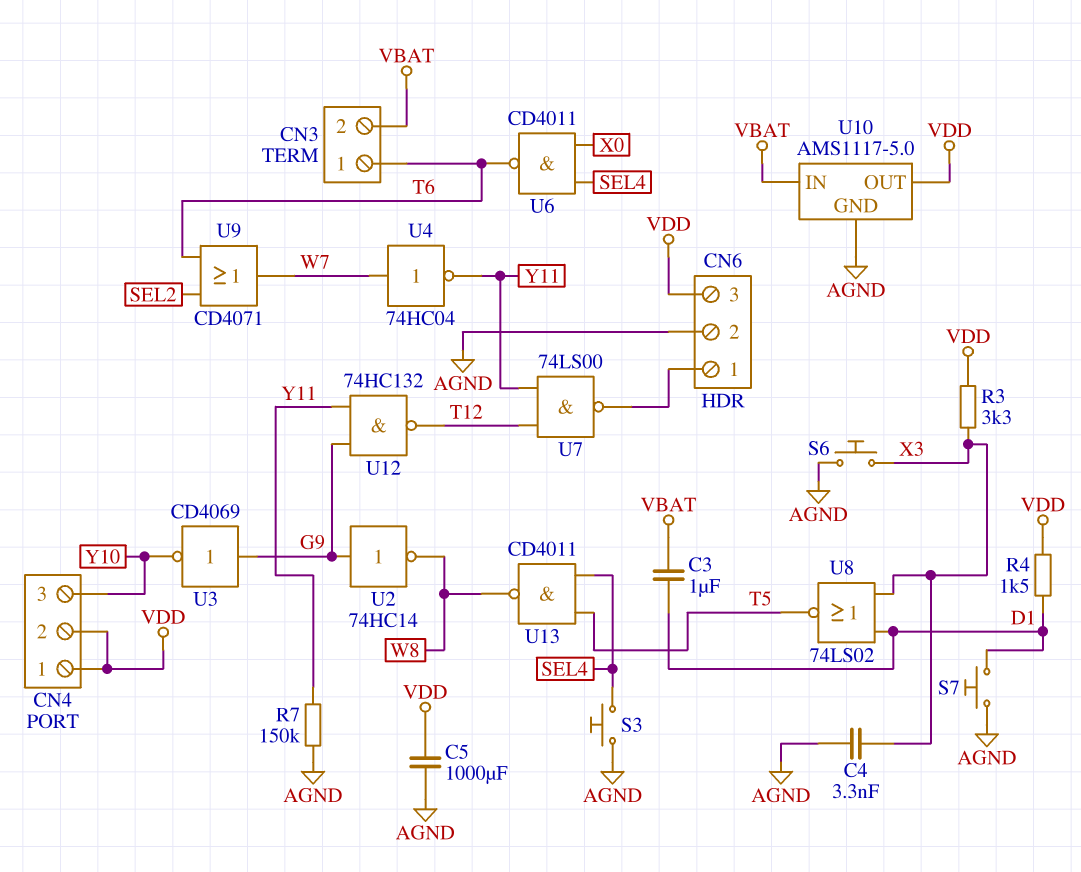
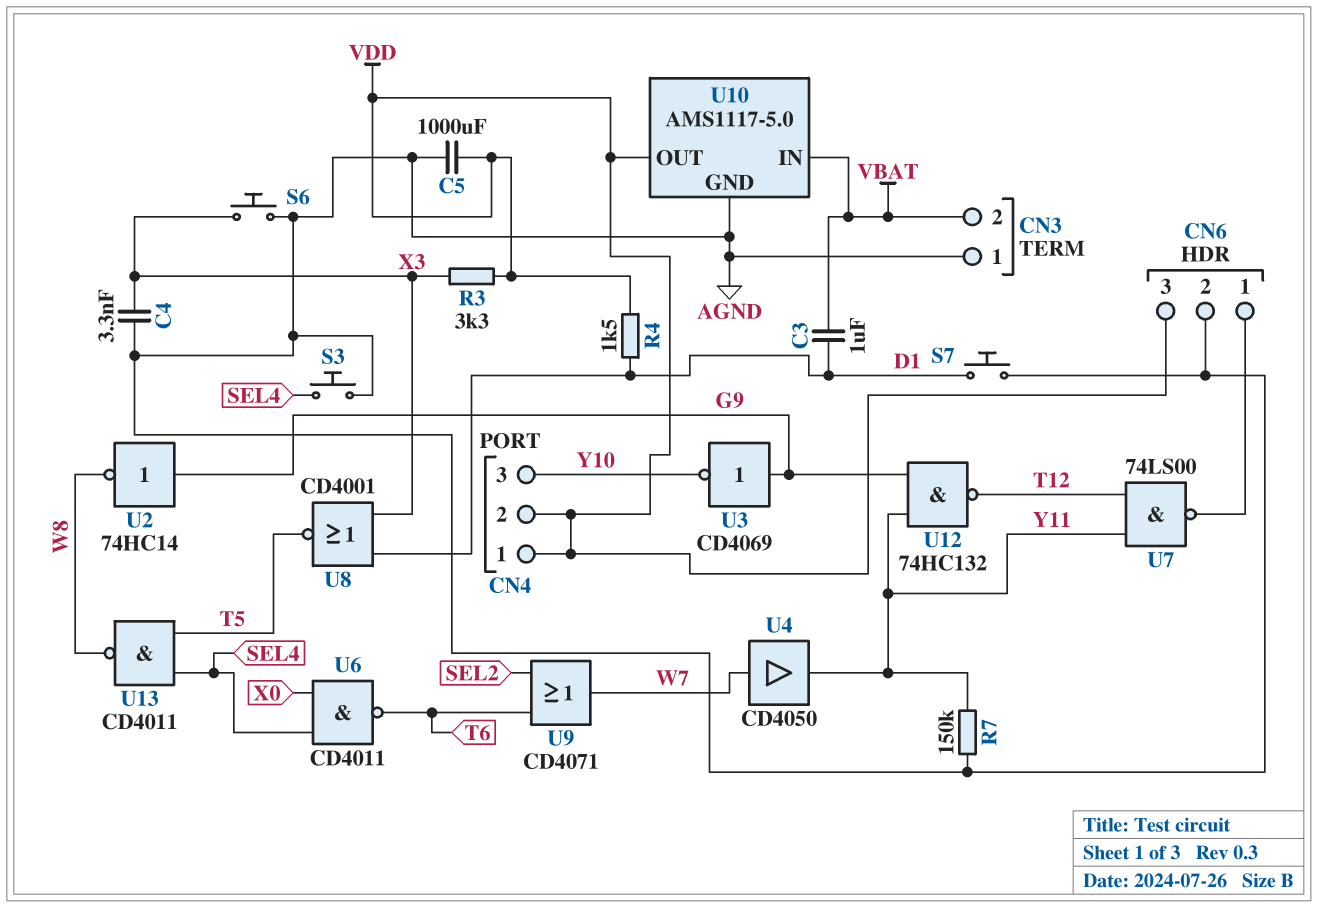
CN3 pin 1: T6 -> AGND
U4: NOT 74HC04 (in W7, out Y11) -> buffer CD4050 (in W7, out Y11)
U8: NOR 74LS02 (in D1, in X3, out T5) -> NOR CD4001 (in D1, in X3, out T5)

